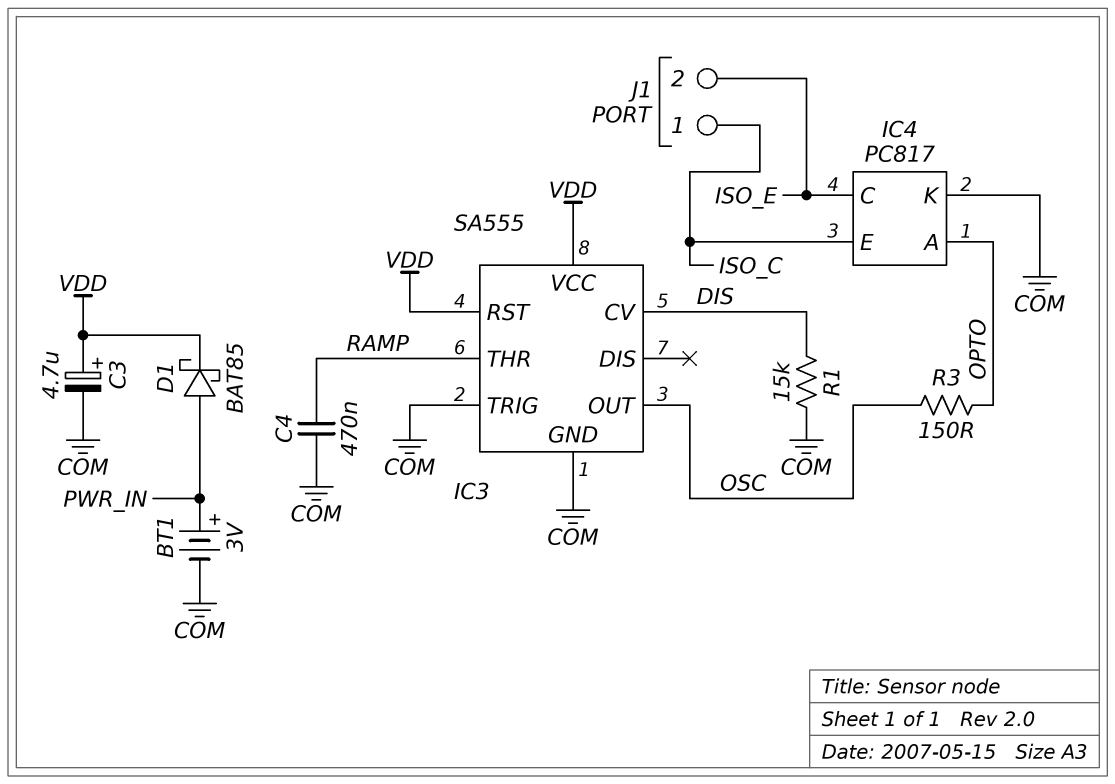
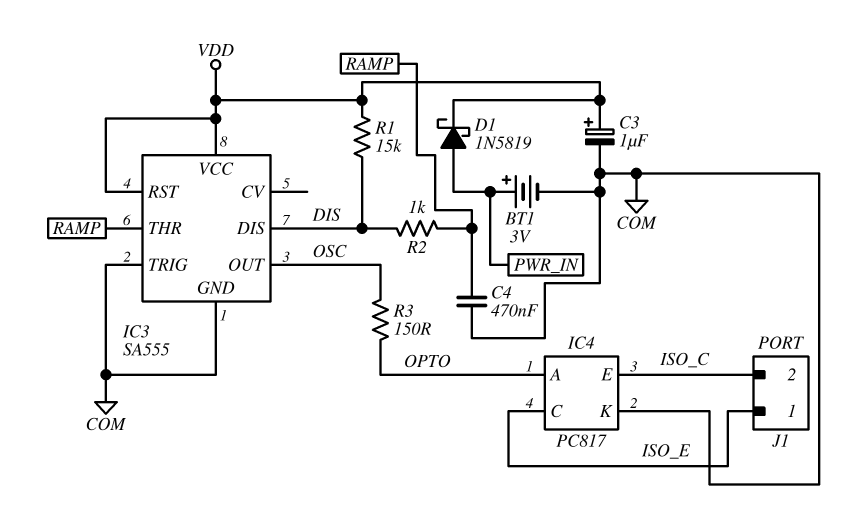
C3: 4.7uF (plus VDD, minus COM) -> 1uF (plus VDD, minus COM)
D1: schottky BAT85 (A PWR_IN, K VDD) -> schottky 1N5819 (A PWR_IN, K VDD)
IC3 pin CV: DIS -> none
IC3 pin DIS: none -> DIS
J1 pin 1: ISO_C -> ISO_E
J1 pin 2: ISO_E -> ISO_C
R1: 15k (COM, DIS) -> 15k (DIS, VDD)
R2: none -> 1k (DIS, RAMP)

